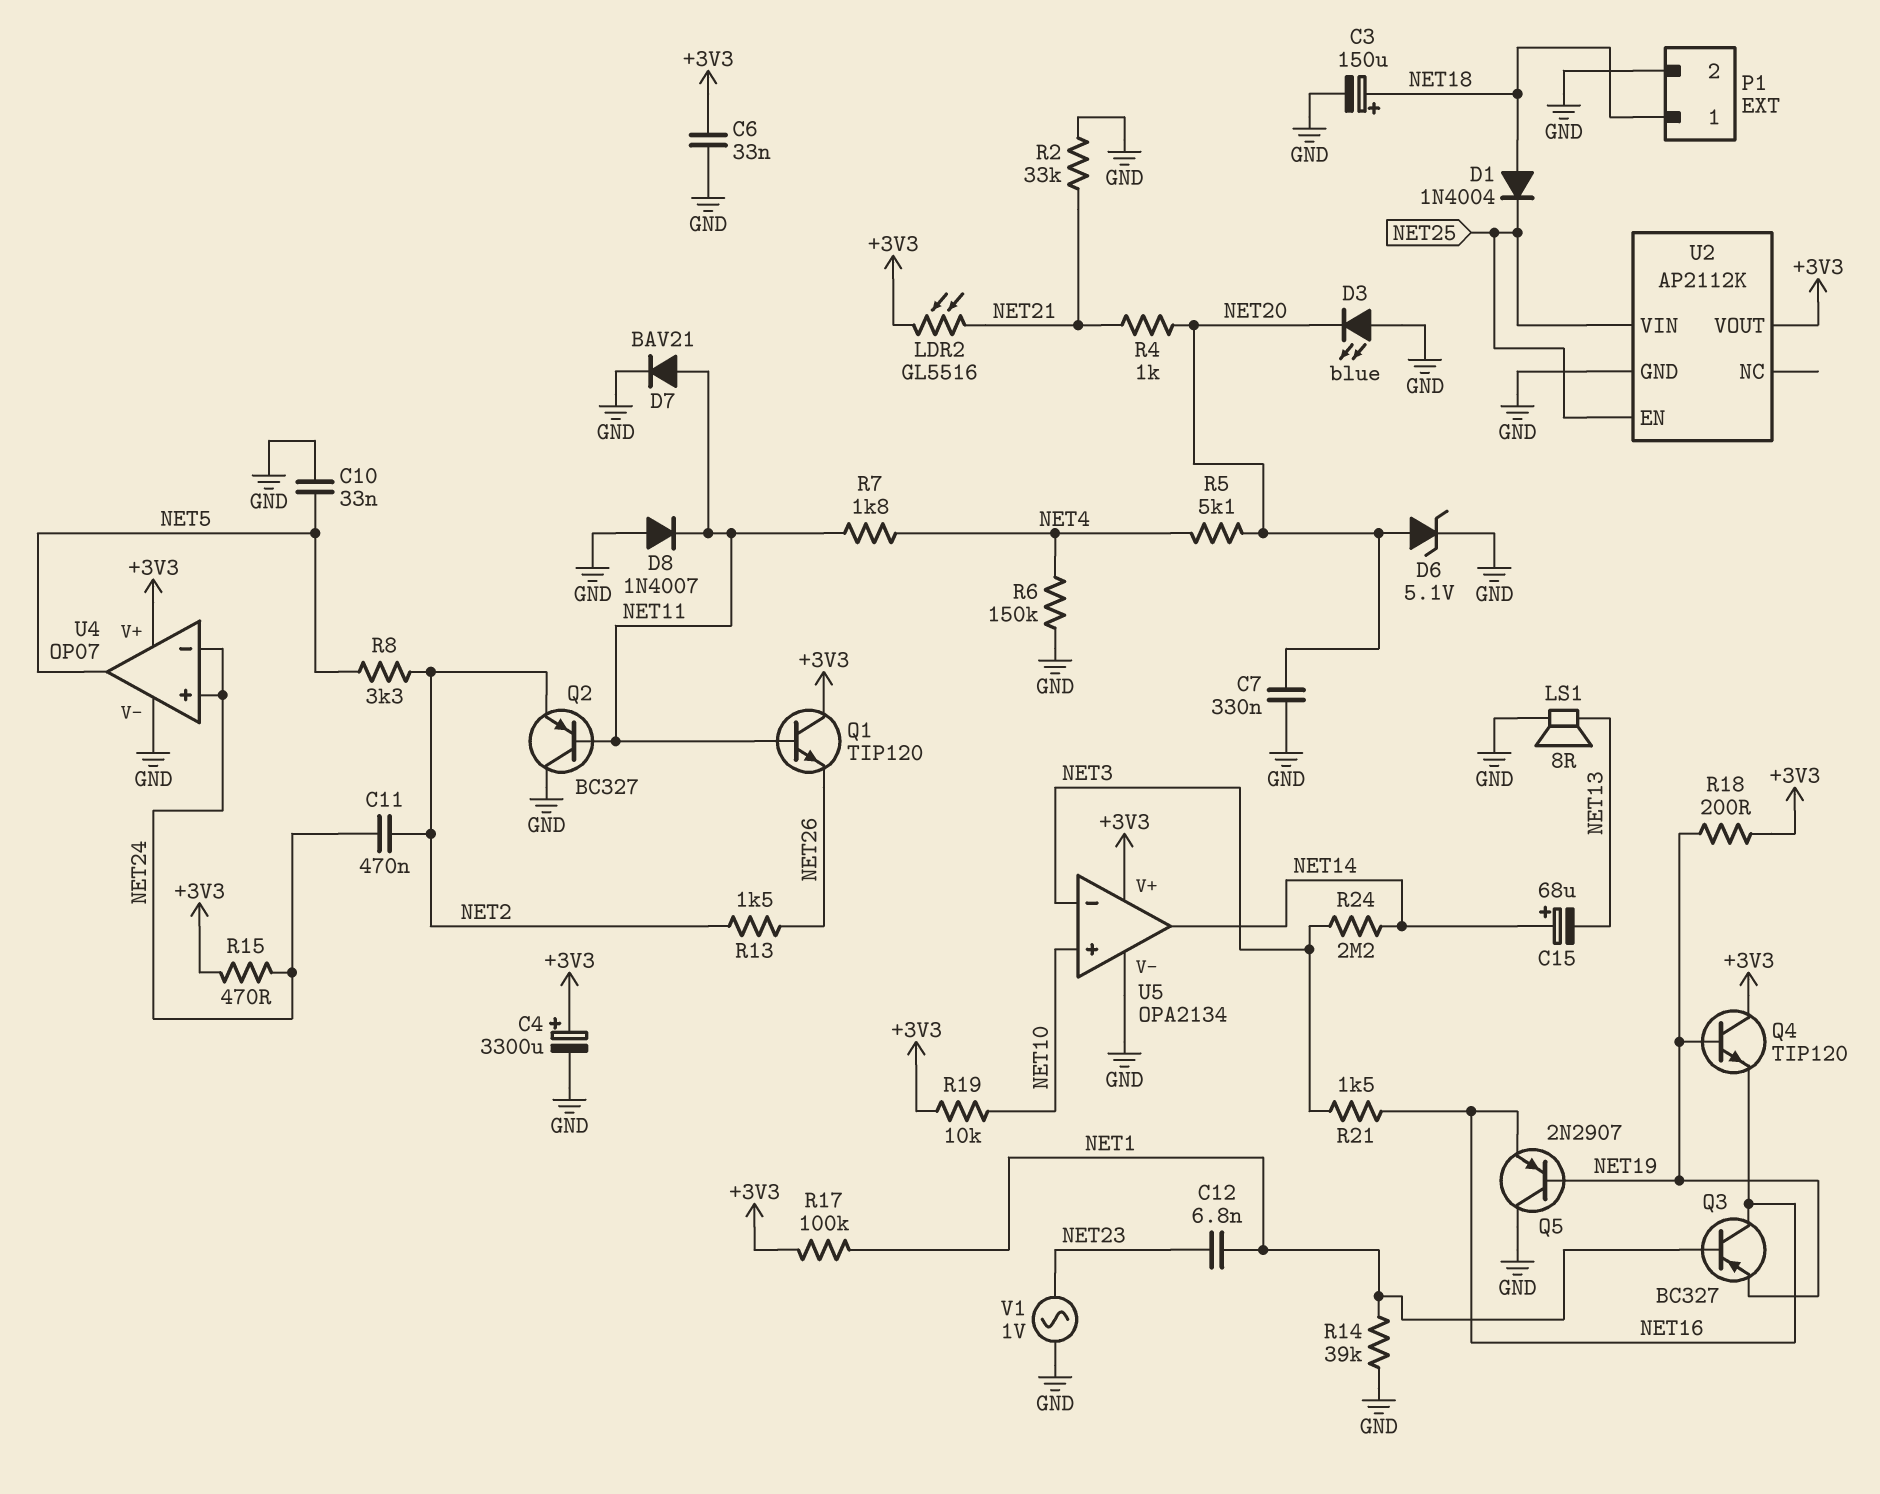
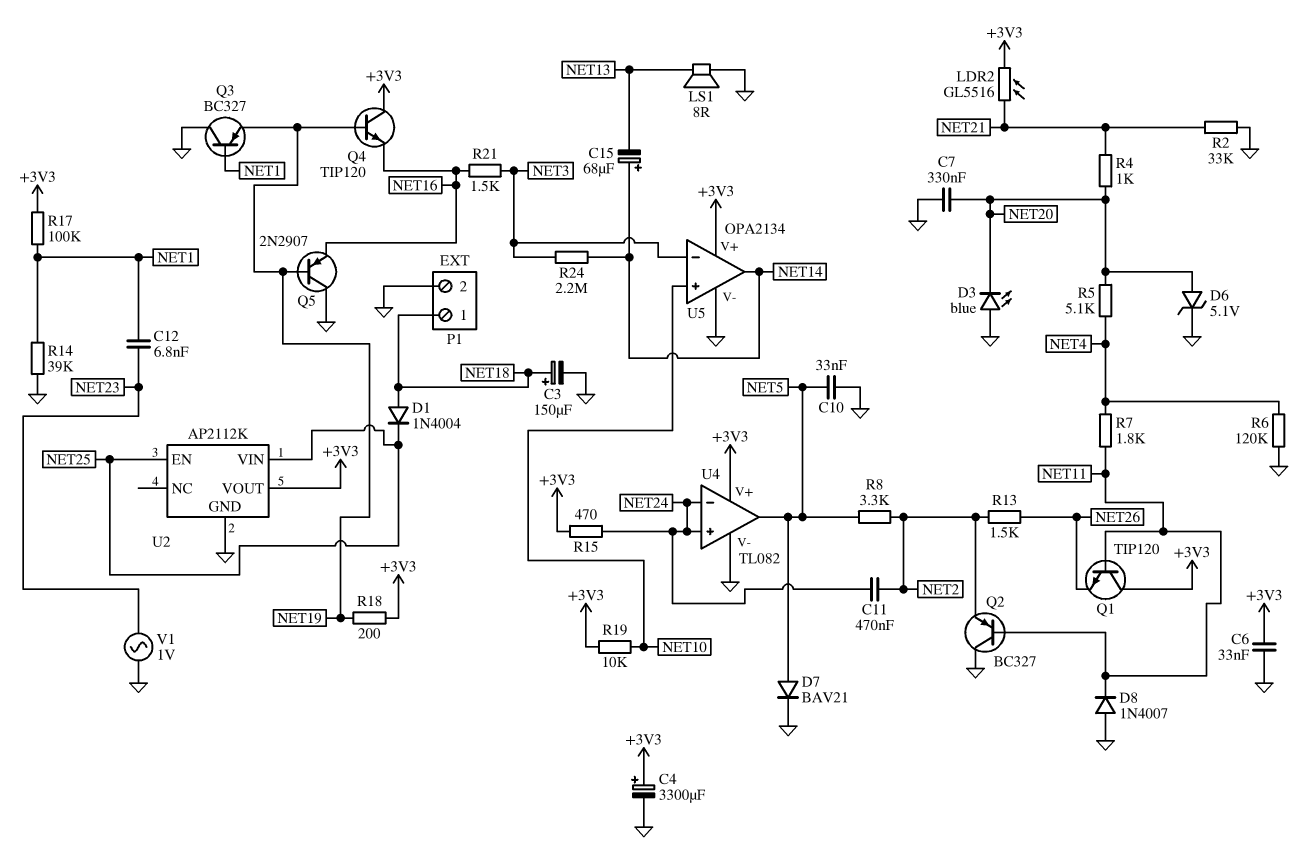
D7: diode BAV21 (A NET11, K GND) -> diode BAV21 (A NET5, K GND)
Q3: PNP BC327 (B NET1, C NET16, E NET19) -> PNP BC327 (B NET1, C GND, E NET19)
R6: 150k (GND, NET4) -> 120k (GND, NET4)
U4: OP07 -> TL082

